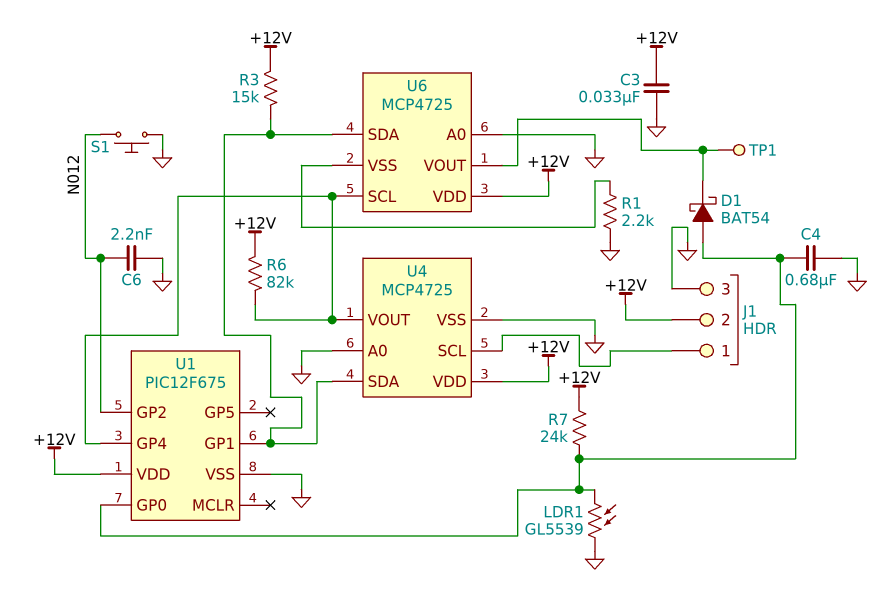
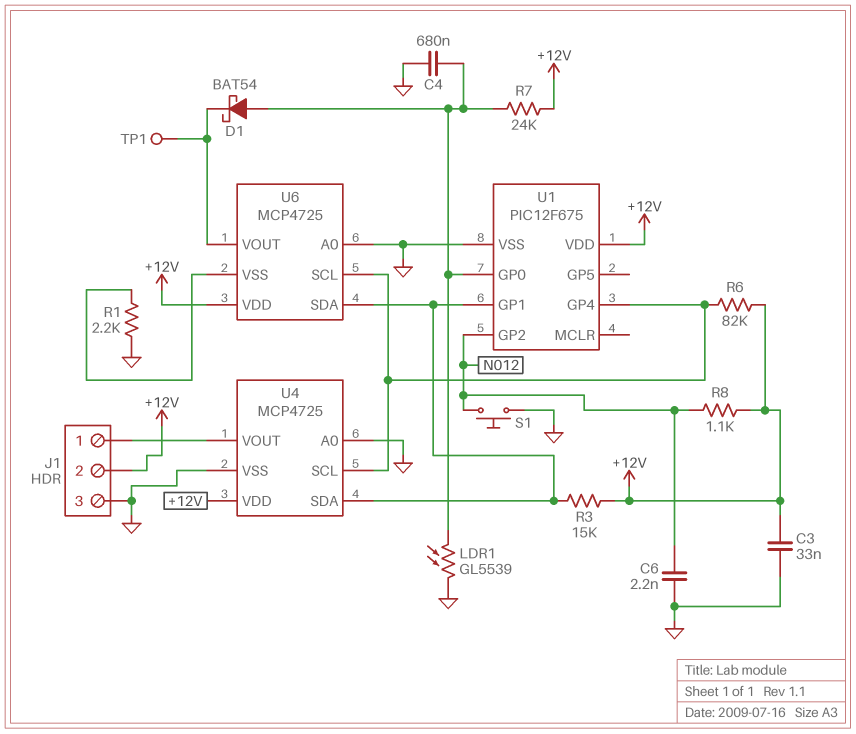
R8: none -> 1.1k (+12V, N012)
U4 pin SCL: J1/1 -> U1/GP4
U4 pin VOUT: U1/GP4 -> J1/1

